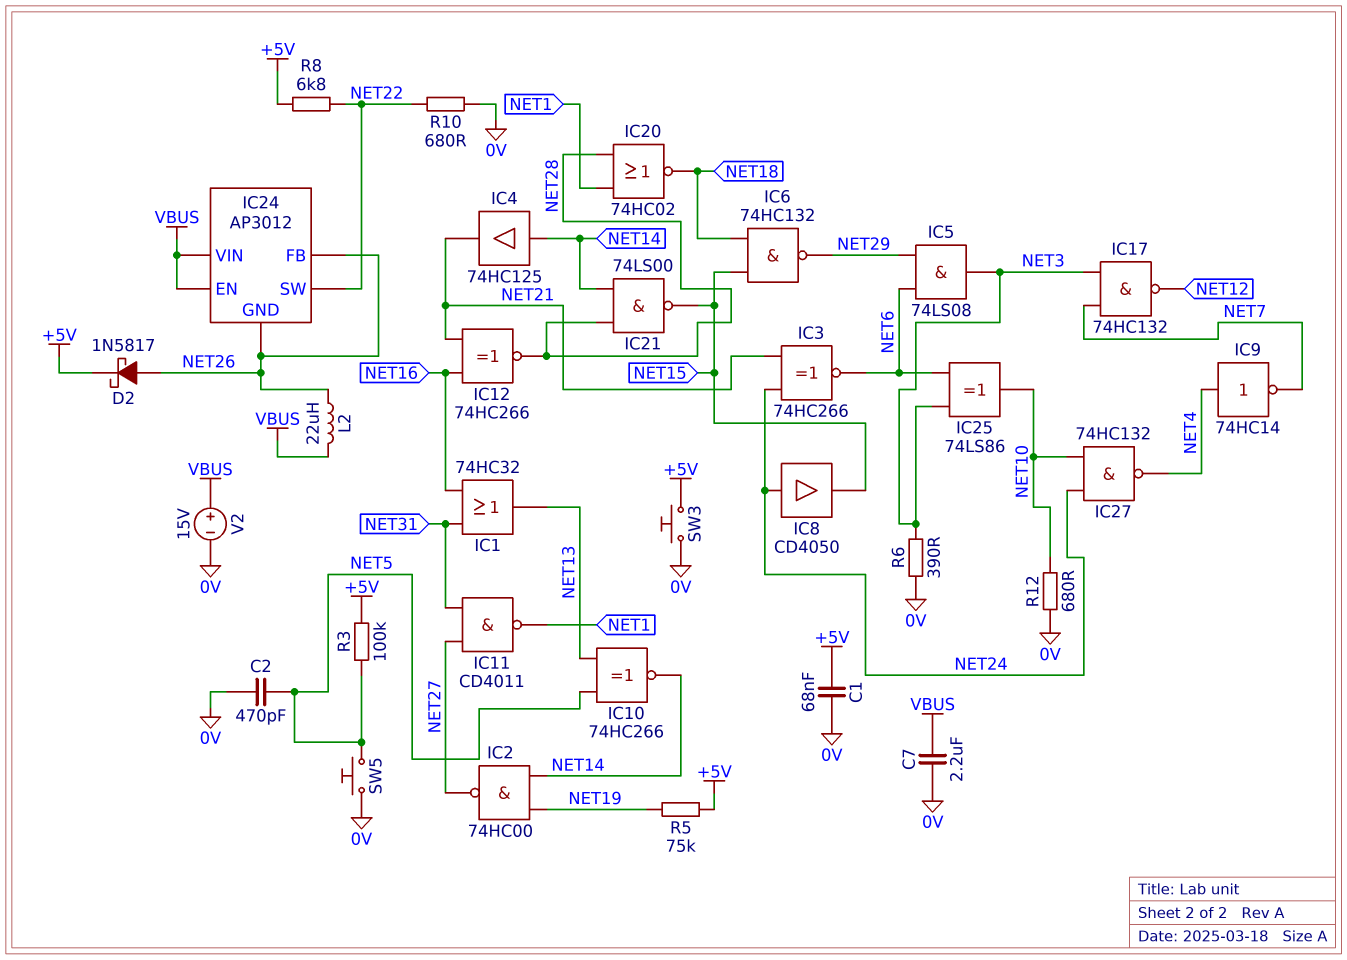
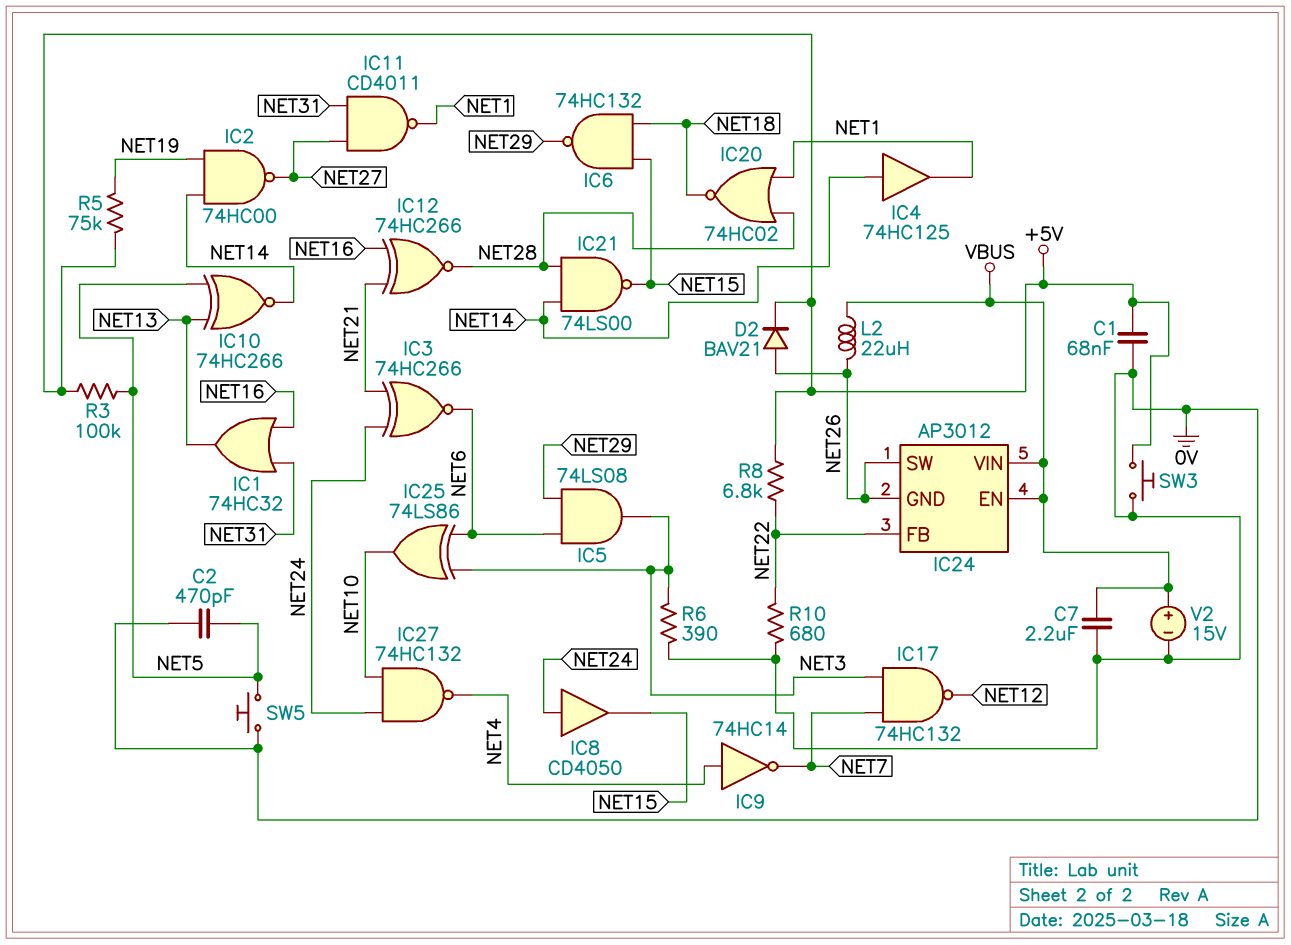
D2: schottky 1N5817 (A NET26, K +5V) -> diode BAV21 (A NET26, K +5V)
IC4: buffer 74HC125 (in NET14, out NET21) -> buffer 74HC125 (in NET14, out NET1)
IC24 pin FB: NET26 -> NET22
IC24 pin SW: NET22 -> NET26
R12: 680 (0V, NET10) -> none

